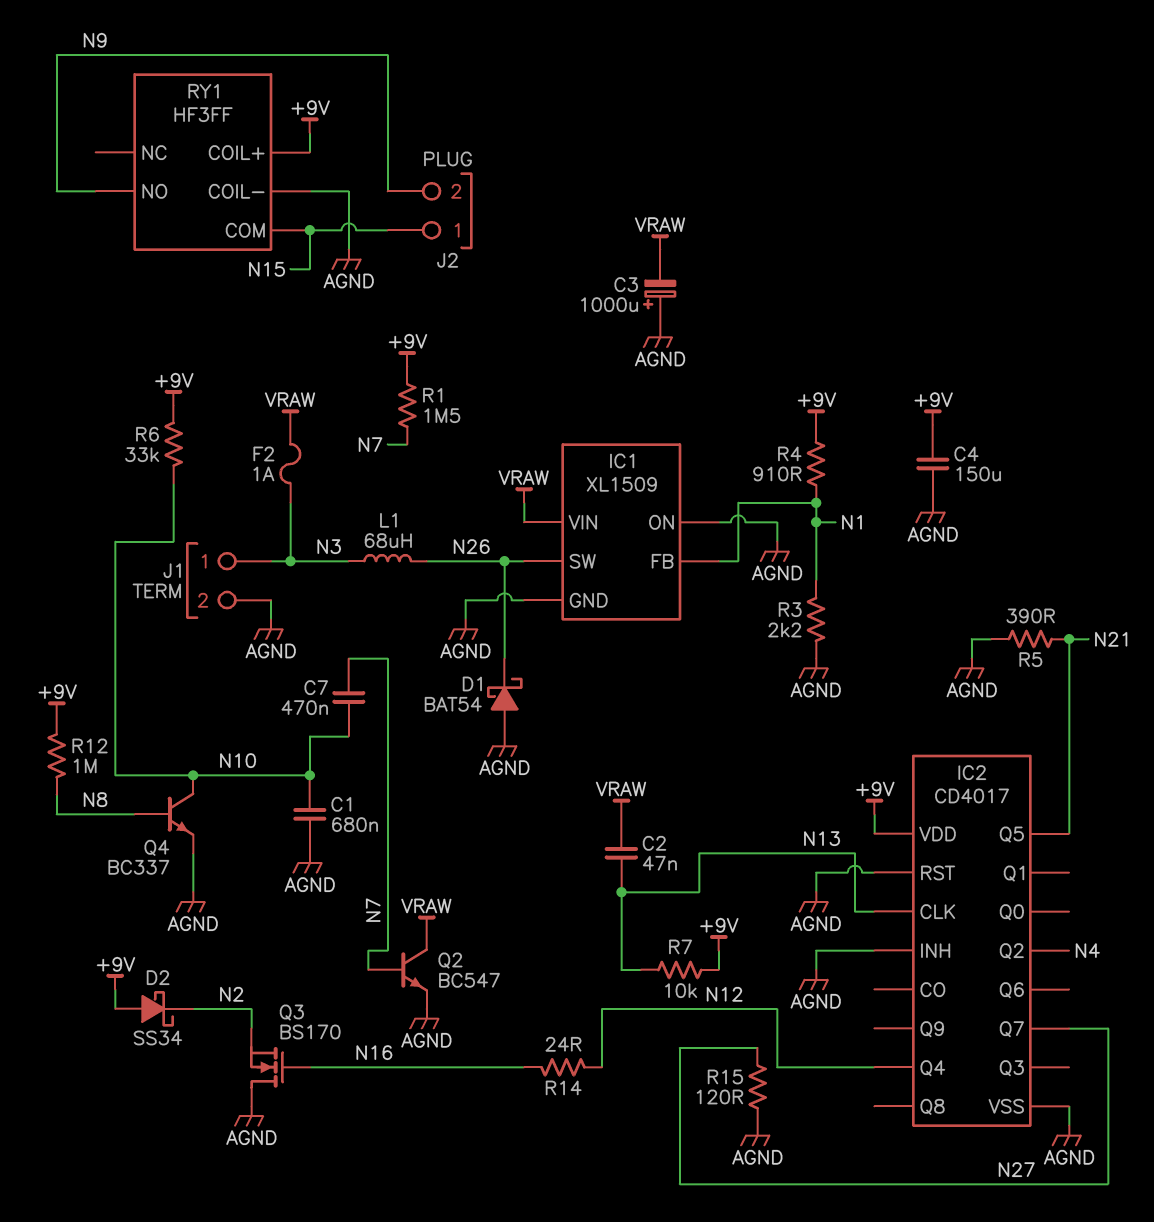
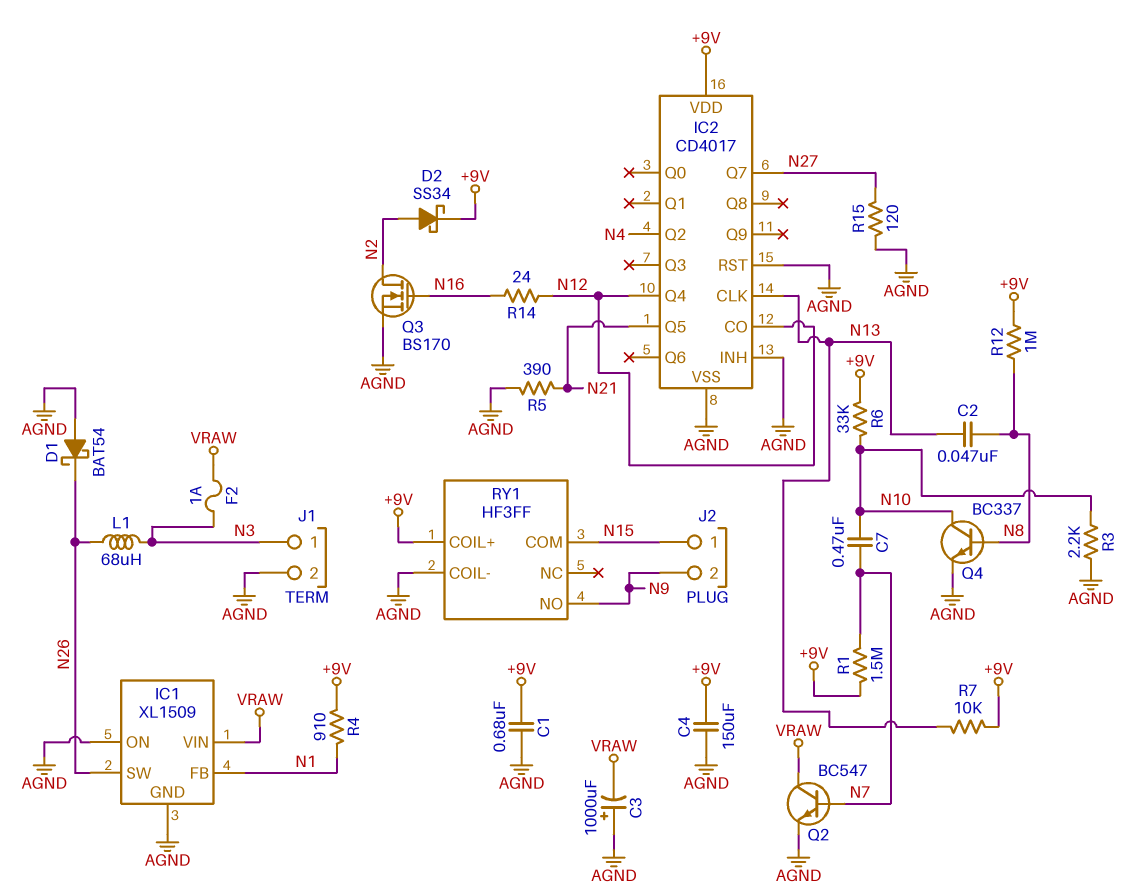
C1: 680nF (AGND, N10) -> 680nF (+9V, AGND)
C2: 47nF (N13, VRAW) -> 47nF (N8, N13)
D2: schottky SS34 (A +9V, K N2) -> schottky SS34 (A N2, K +9V)
IC2 pin CO: none -> N12
Q3: NMOS BS170 (G N16, D AGND, S N2) -> NMOS BS170 (G N16, D N2, S AGND)
R3: 2.2k (AGND, N1) -> 2.2k (AGND, N10)

